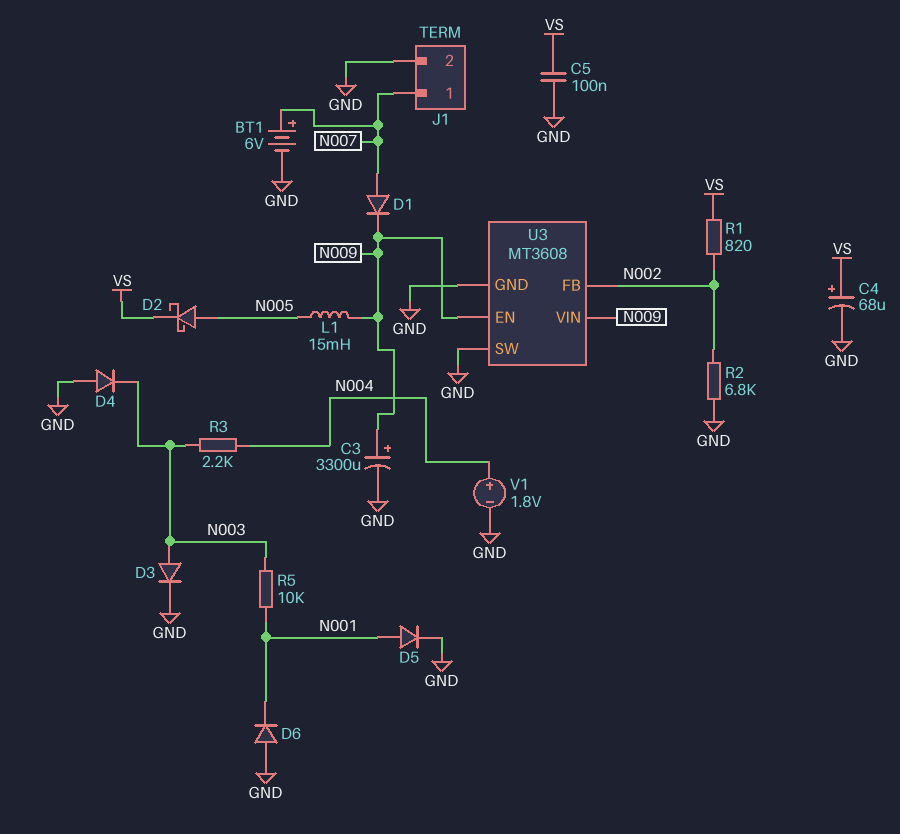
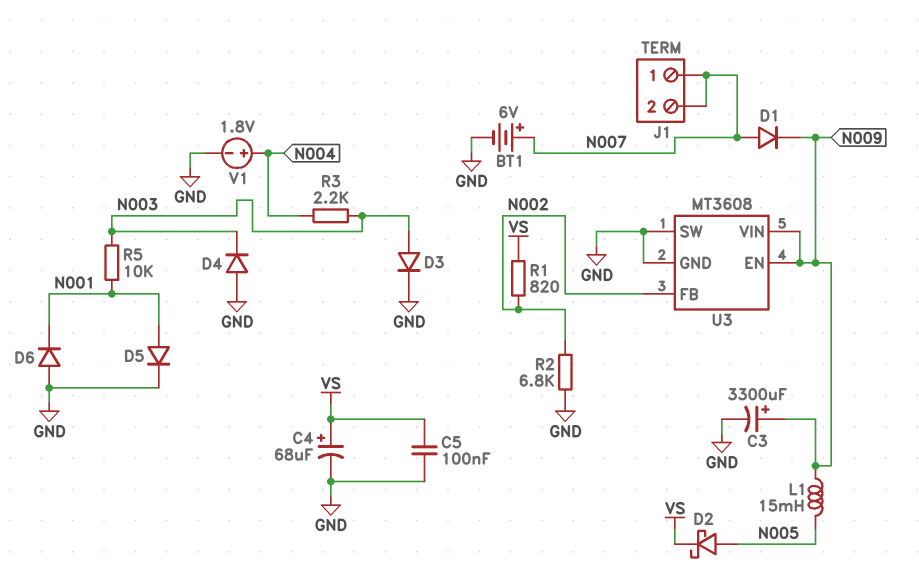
J1 pin 2: GND -> N007

